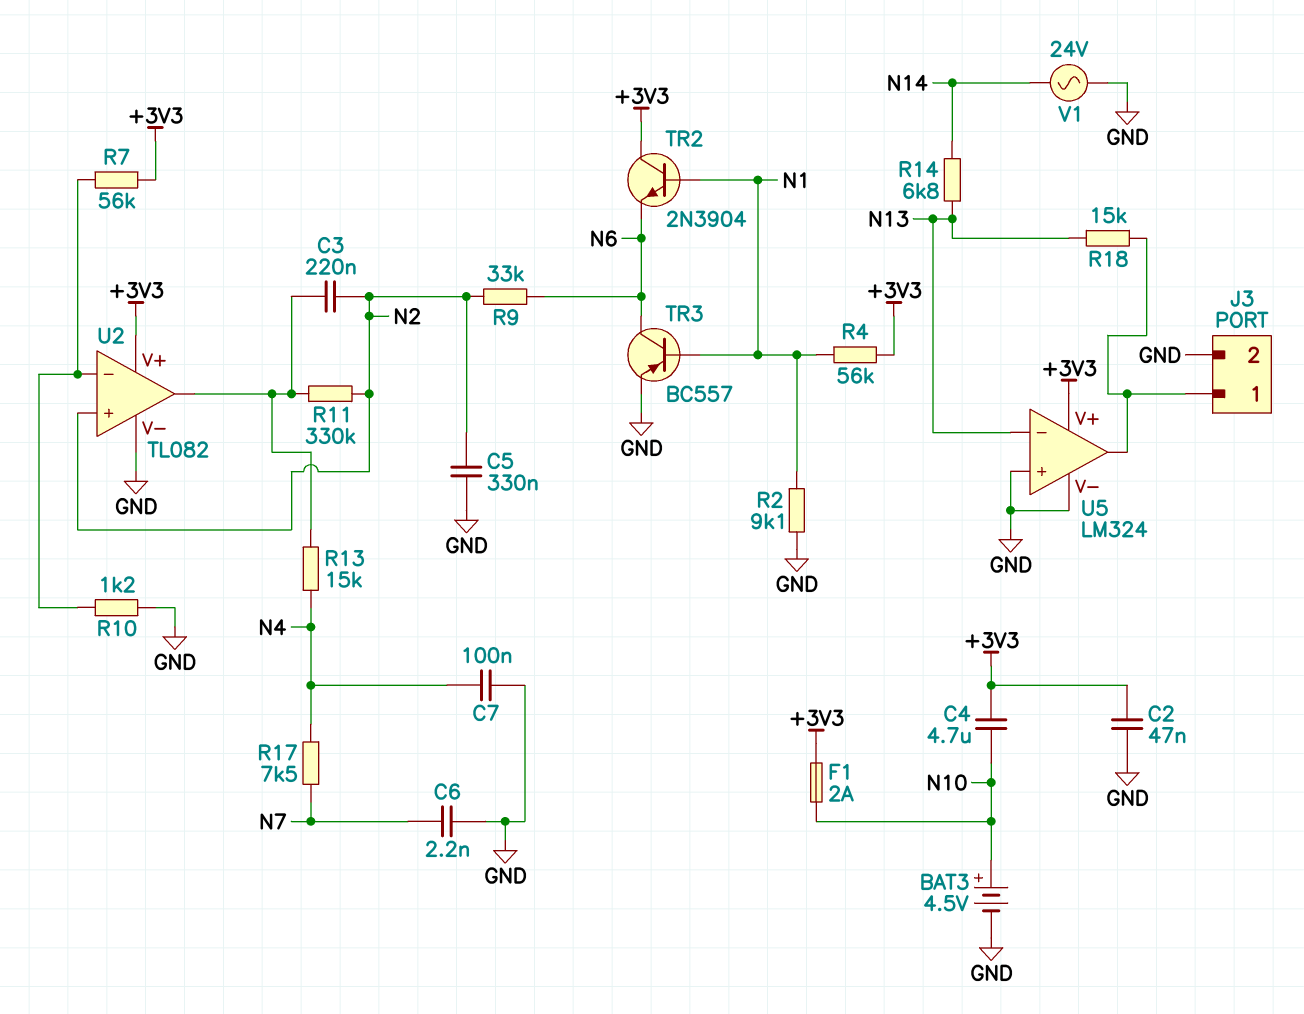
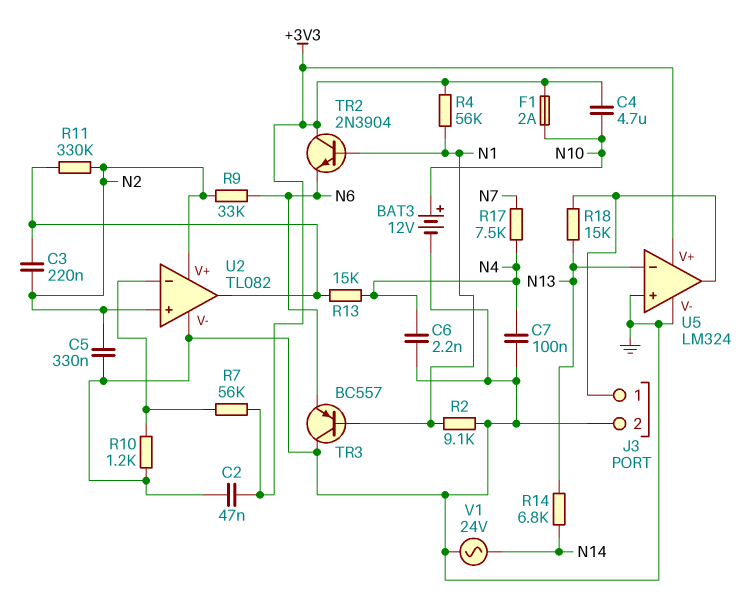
BAT3: 4.5V (plus N10, minus GND) -> 12V (plus N10, minus GND)
C6: 2.2nF (GND, N7) -> 2.2nF (GND, N4)
TR3: PNP BC557 (B N1, C N6, E GND) -> PNP BC557 (B N1, C GND, E N6)
U2 pin V+: +3V3 -> N2

